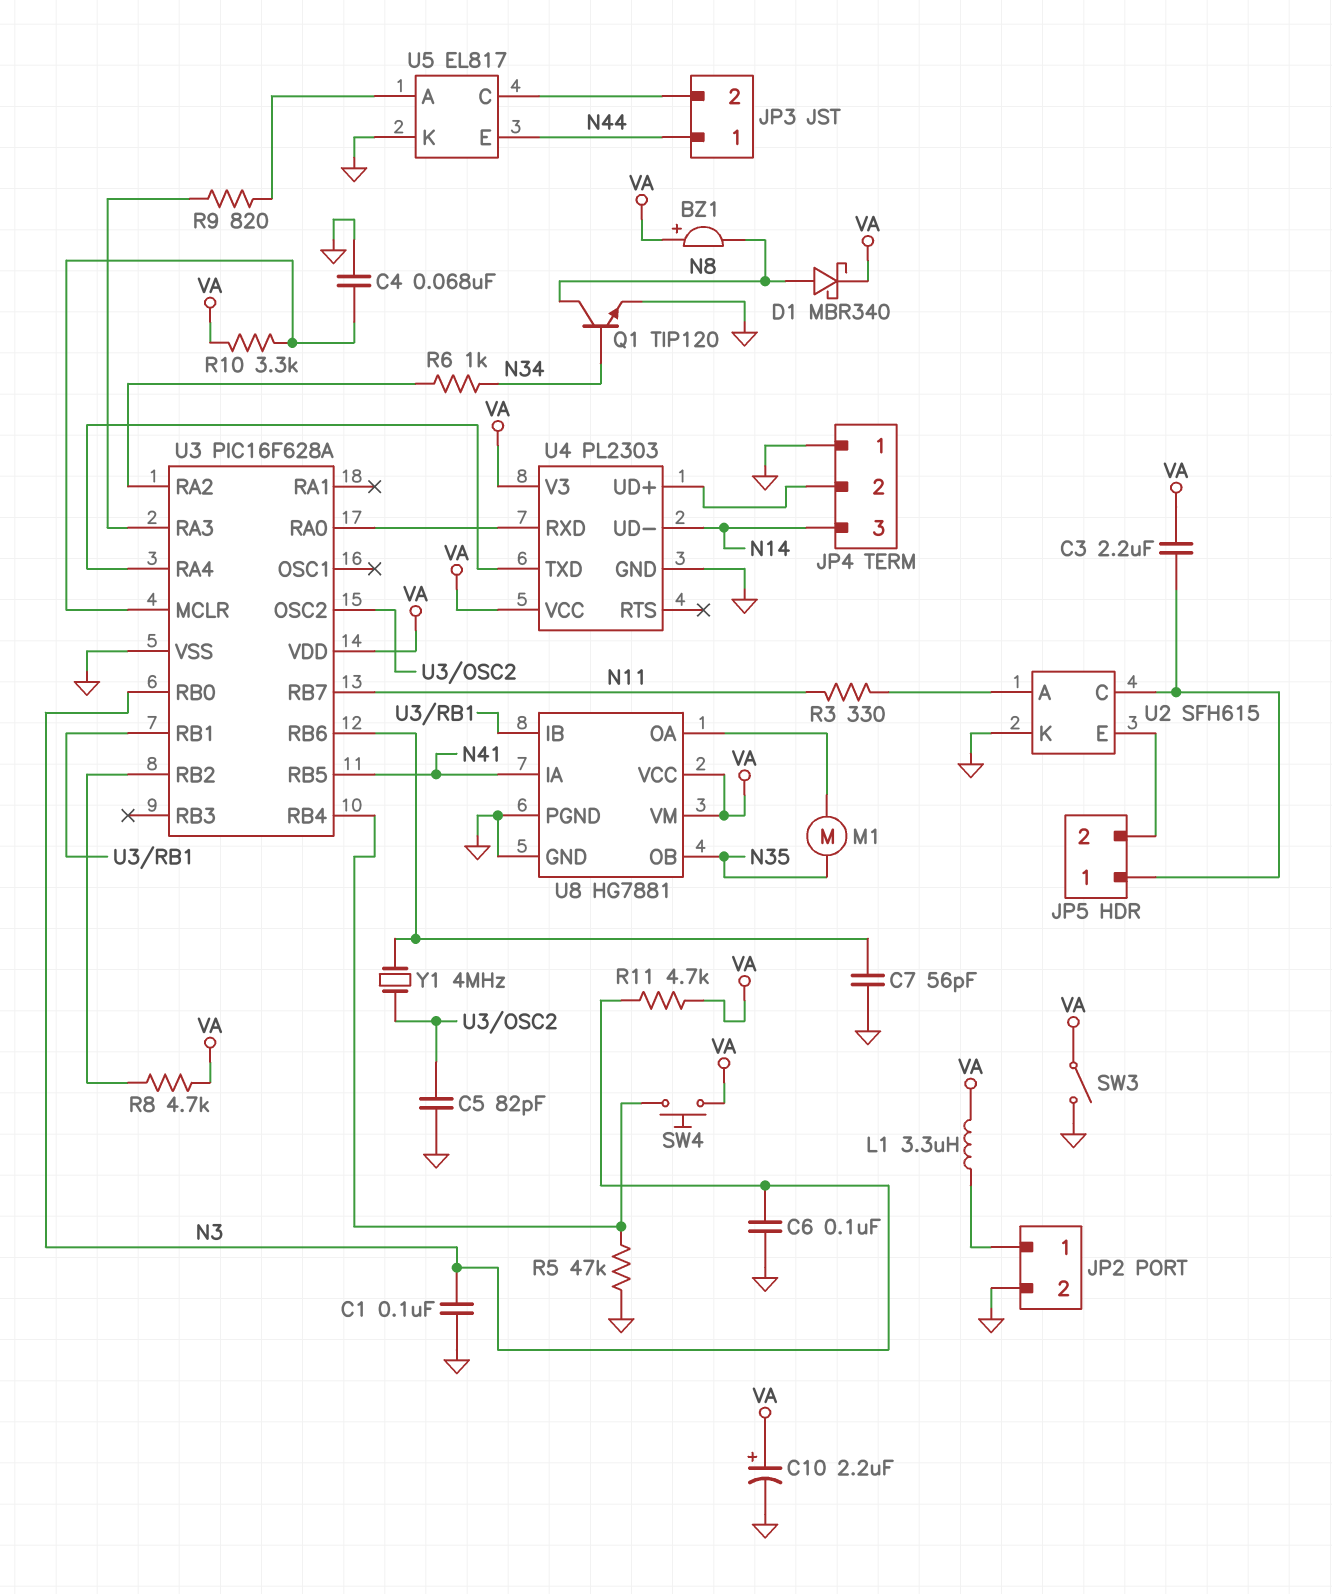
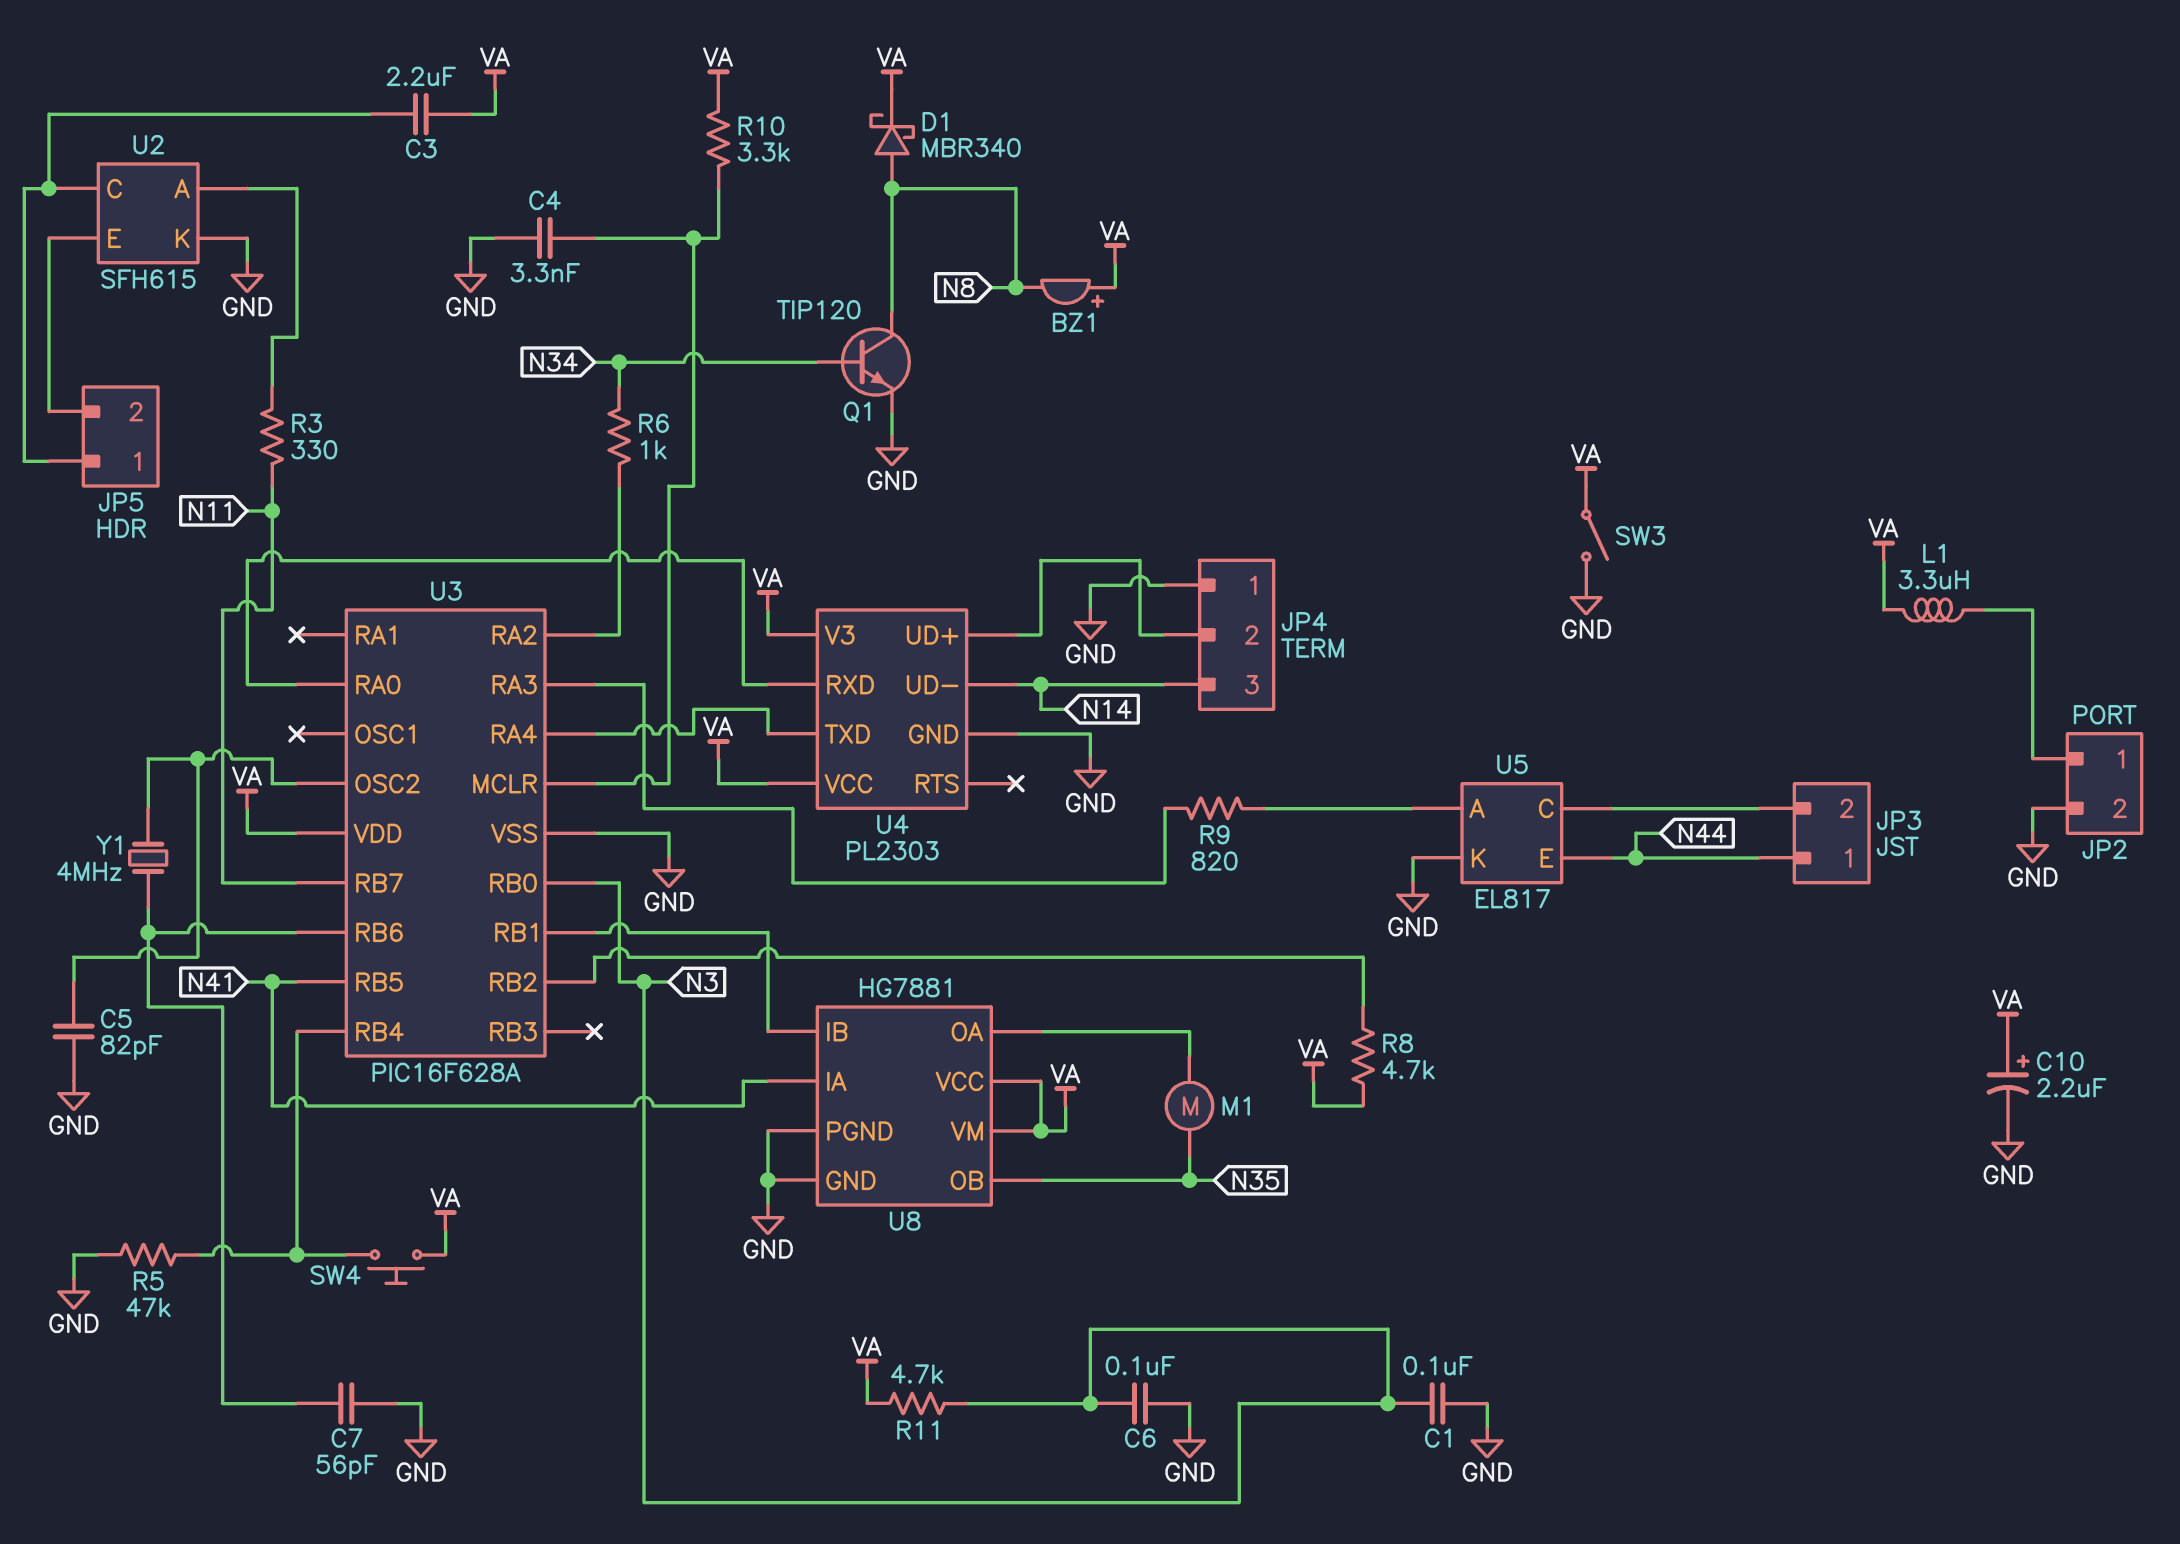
C4: 68nF (GND, U3/MCLR) -> 3.3nF (GND, U3/MCLR)

